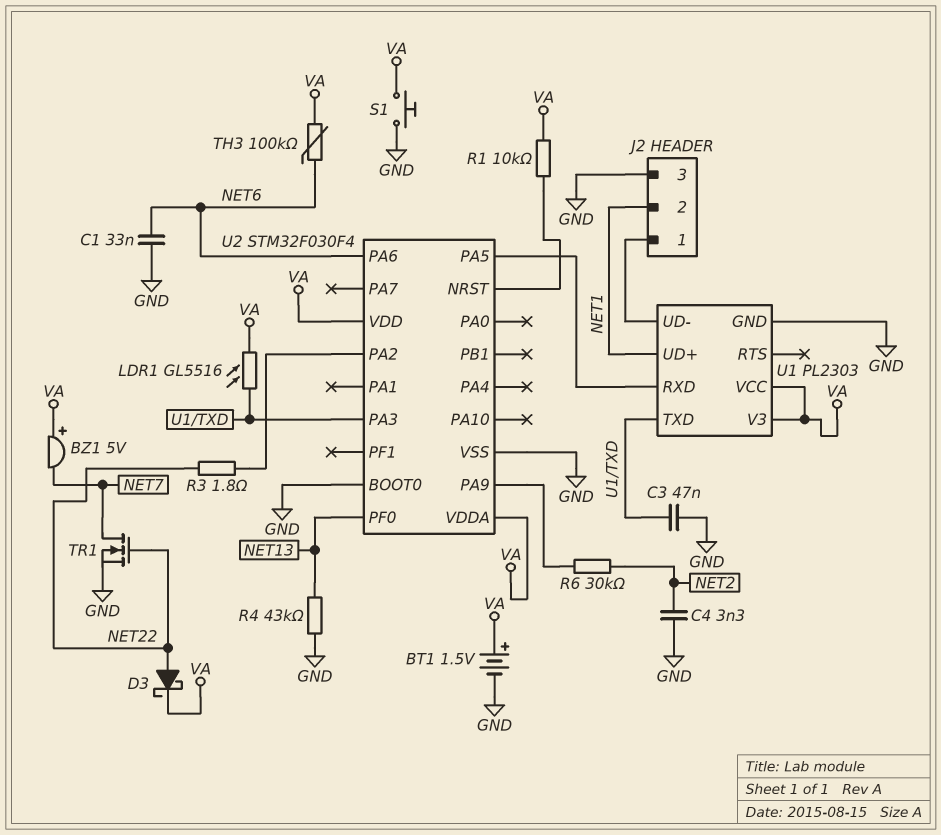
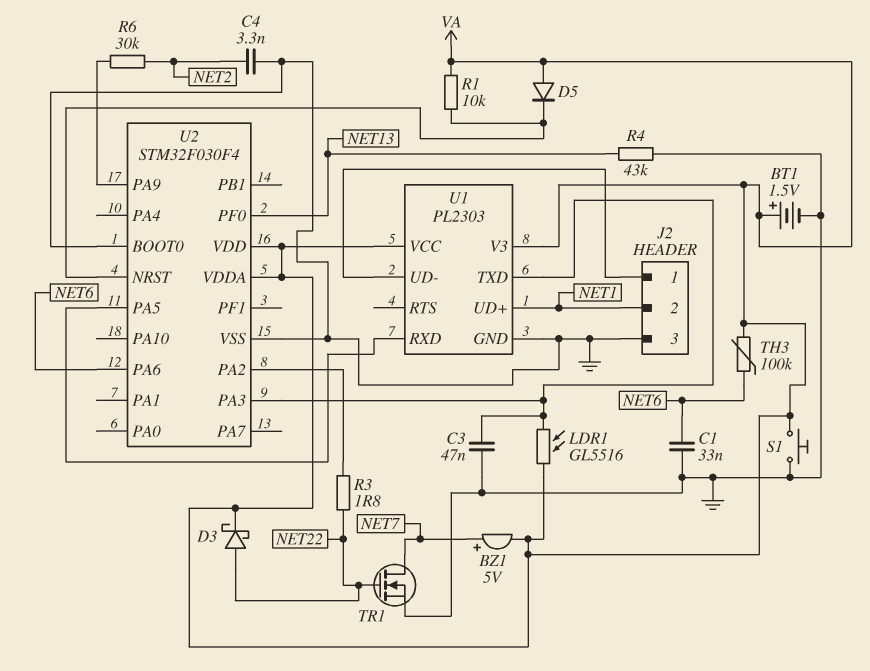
BZ1: buzzer 5V (plus VA, minus NET7) -> buzzer 5V (plus NET7, minus VA)
D5: none -> diode (A VA, K U2/NRST)

